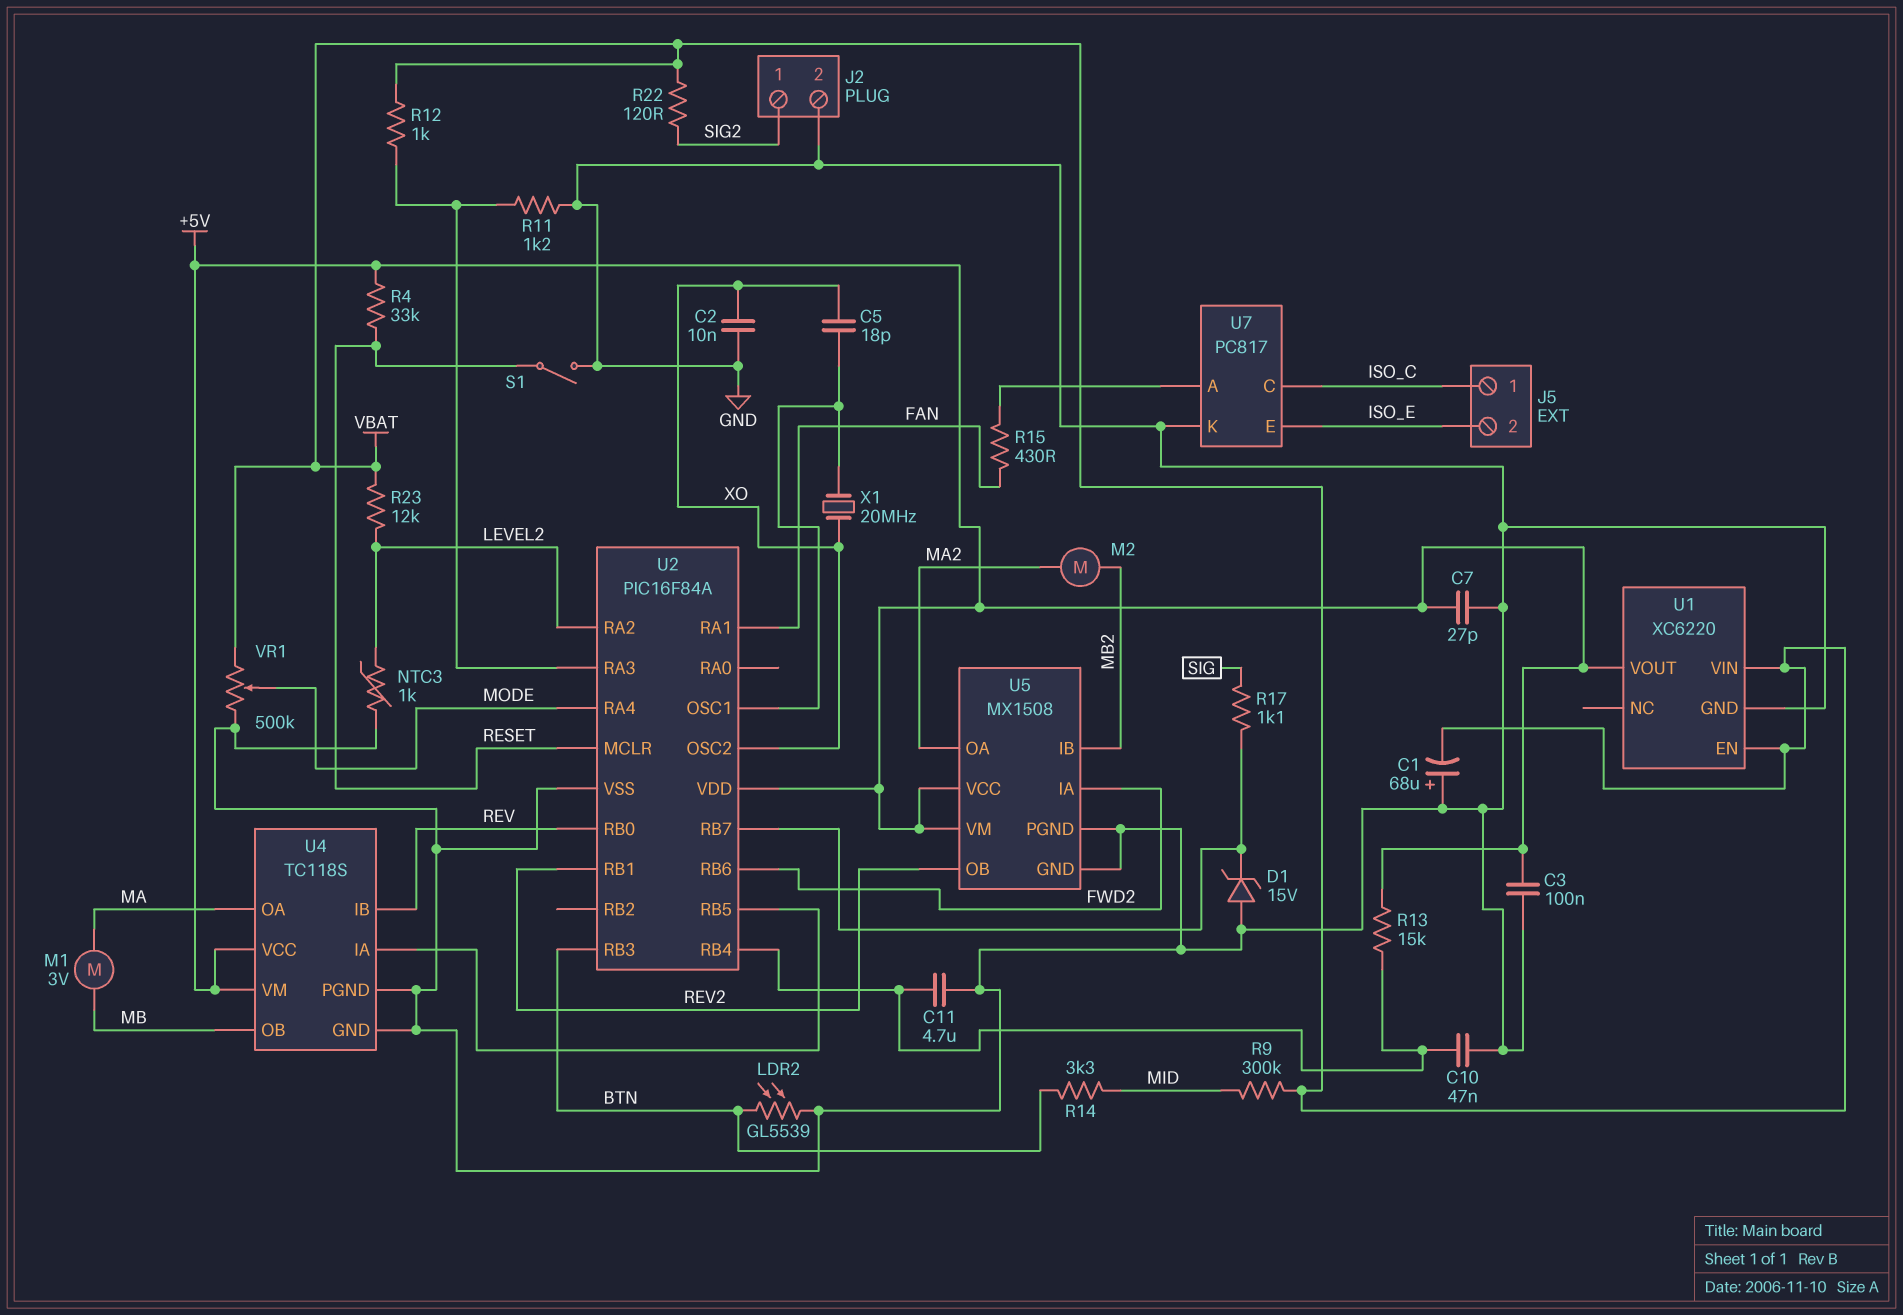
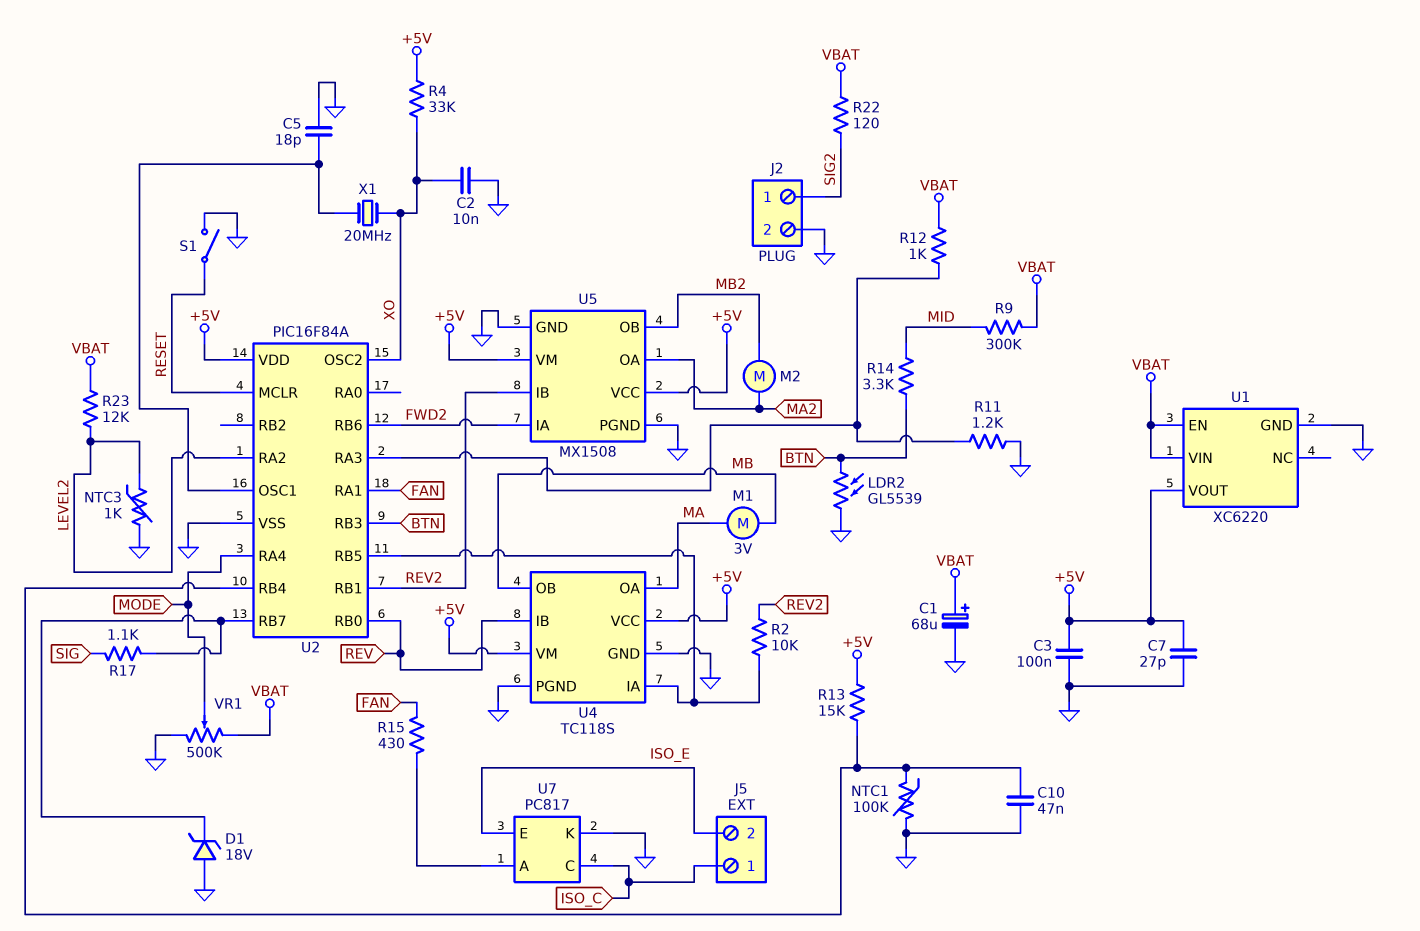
C1: 68uF (plus GND, minus VBAT) -> 68uF (plus VBAT, minus GND)
C5: 18pF (U2/OSC1, XO) -> 18pF (GND, U2/OSC1)
C11: 4.7uF (GND, U2/RB4) -> none
D1: zener 15V (A GND, K U2/RB7) -> zener 18V (A GND, K U2/RB7)
NTC1: none -> 100k (GND, U2/RB4)
R2: none -> 10k (REV2, U2/RB5)
R4: 33k (+5V, RESET) -> 33k (+5V, XO)
U5 pin IB: MB2 -> REV2
U5 pin OB: REV2 -> MB2

